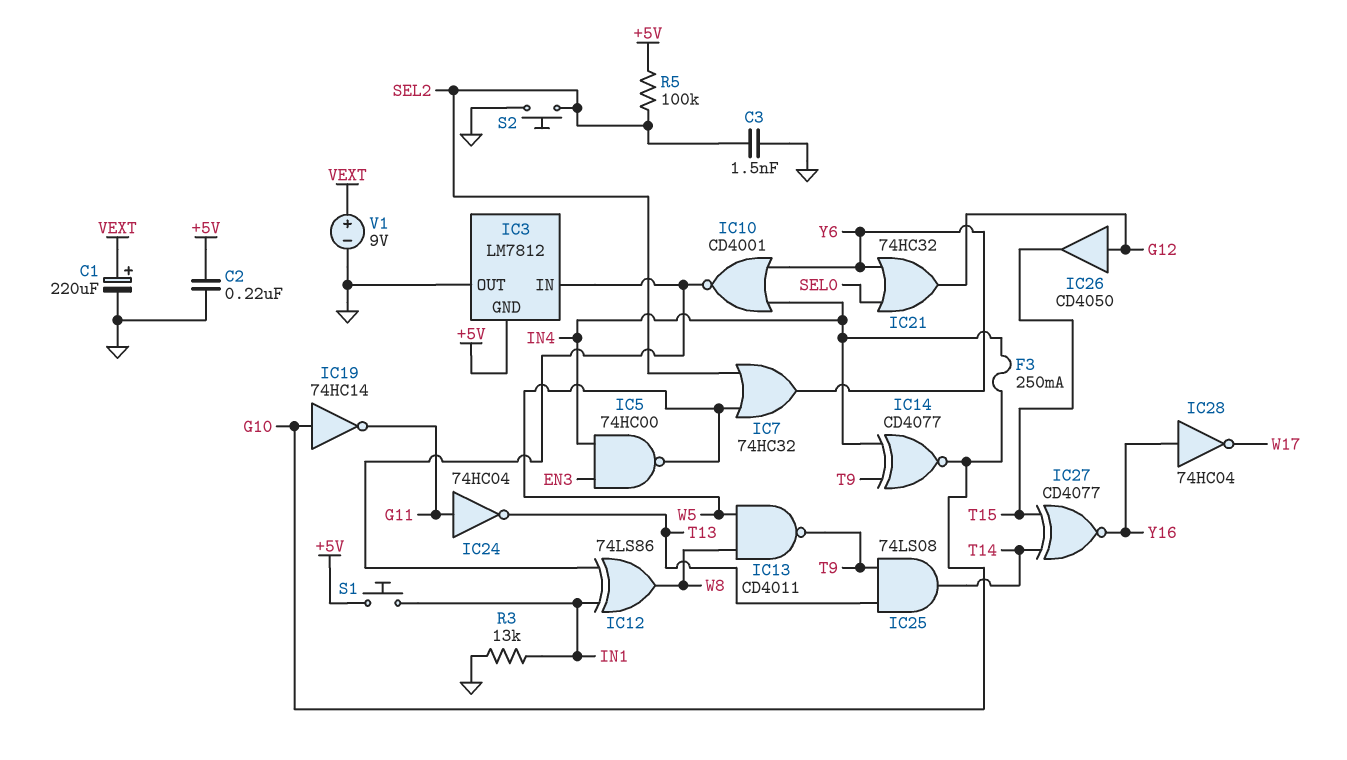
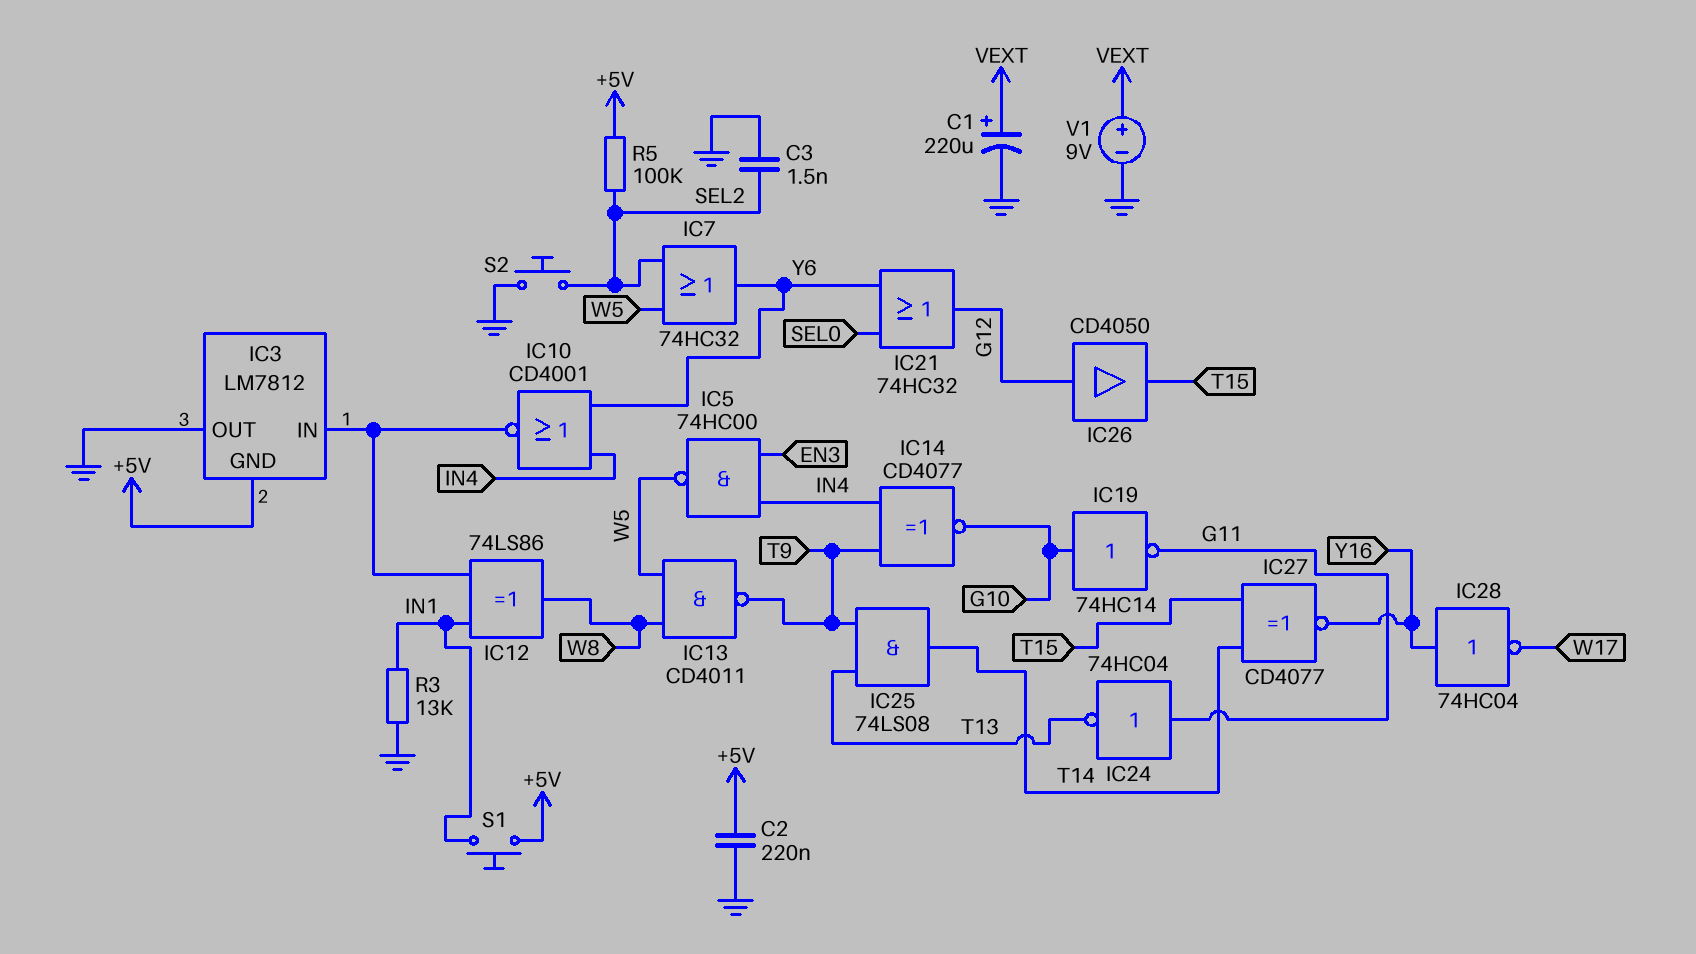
F3: 250mA (G10, IN4) -> none

